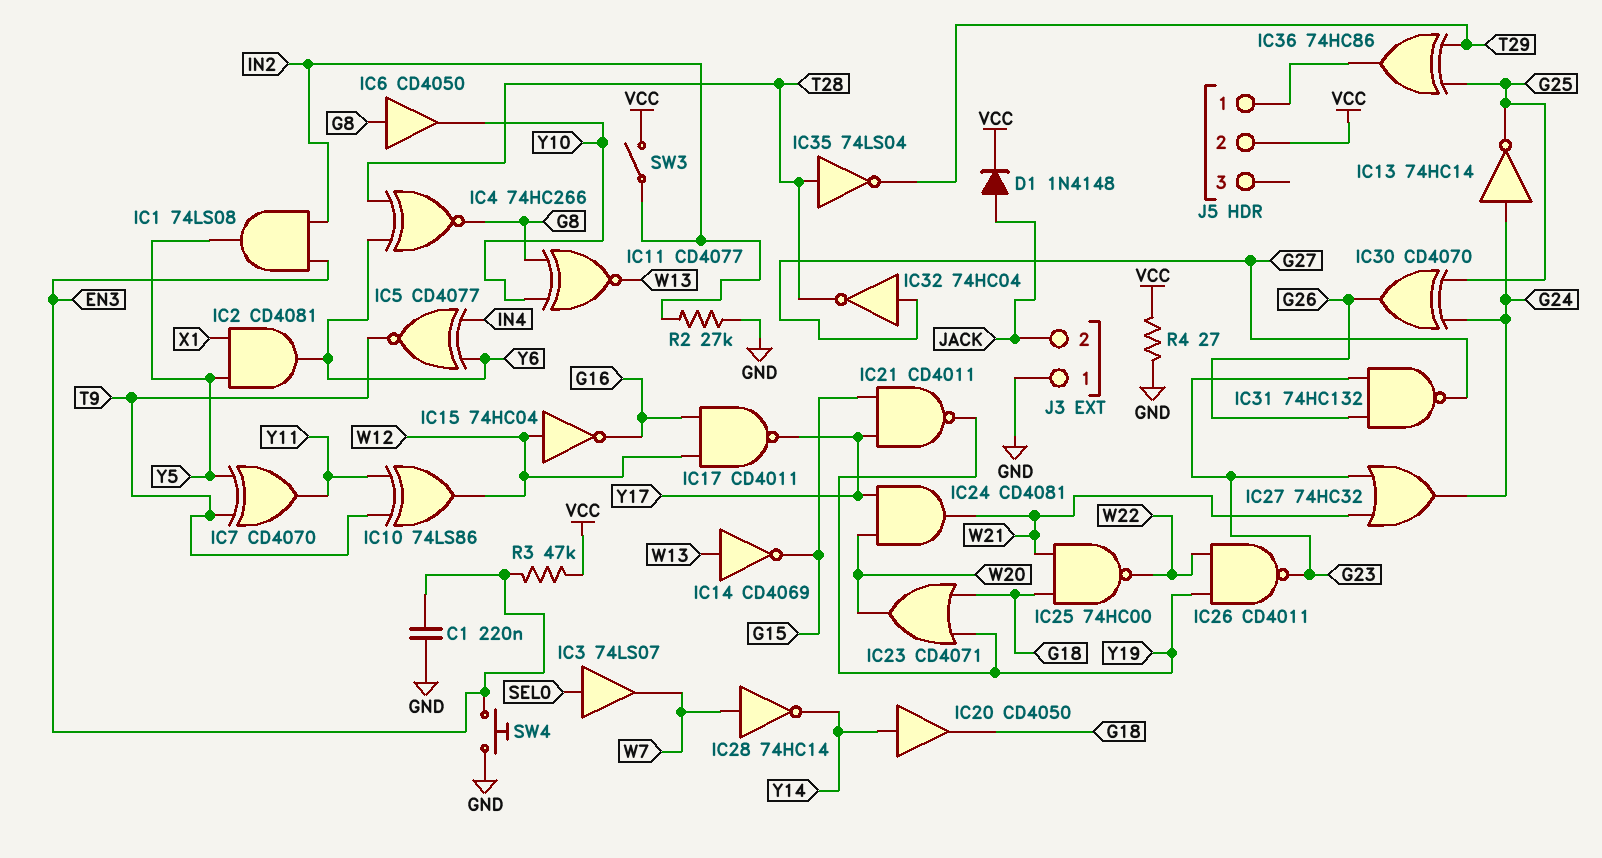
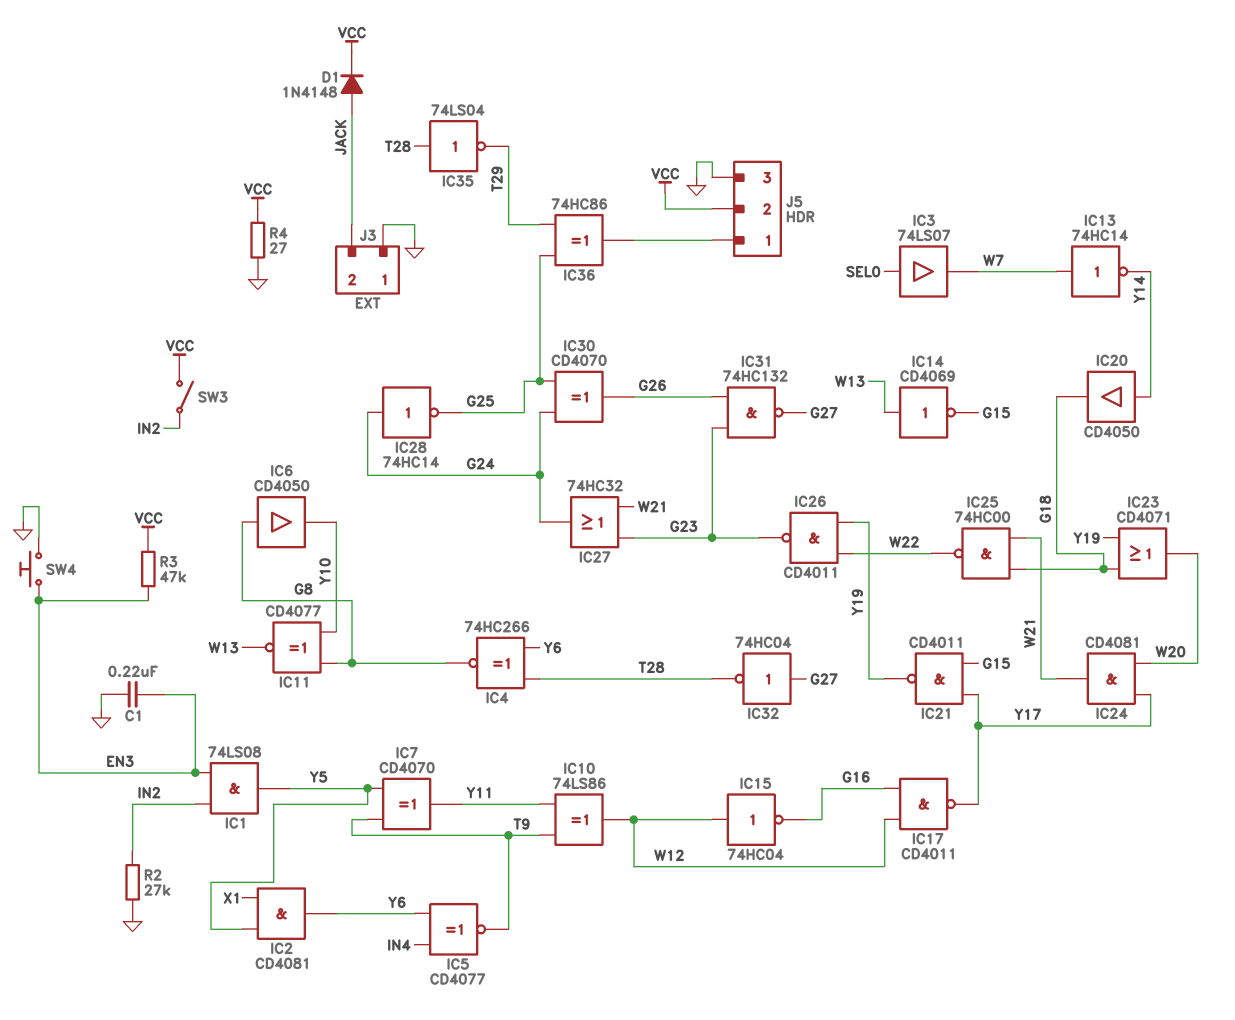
IC13: NOT 74HC14 (in G24, out G25) -> NOT 74HC14 (in W7, out Y14)
IC28: NOT 74HC14 (in W7, out Y14) -> NOT 74HC14 (in G24, out G25)
J5 pin 3: none -> GND

